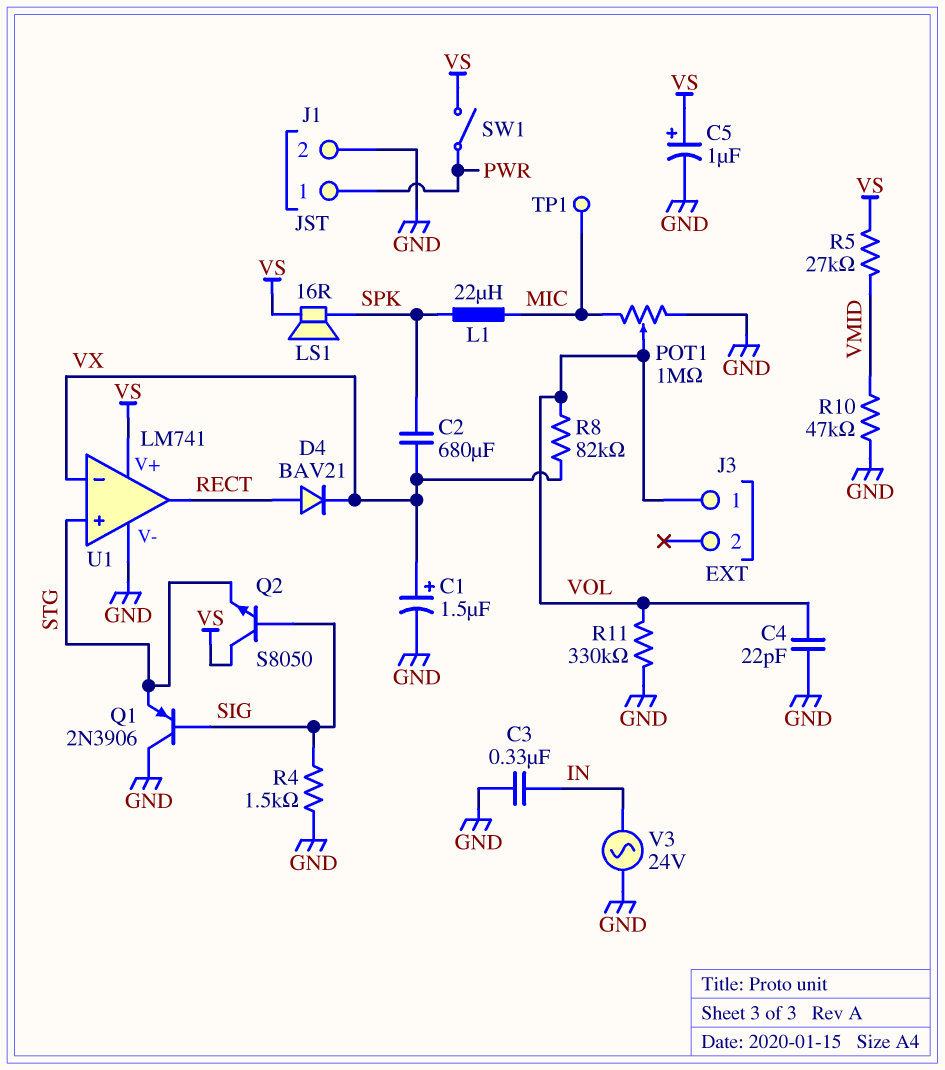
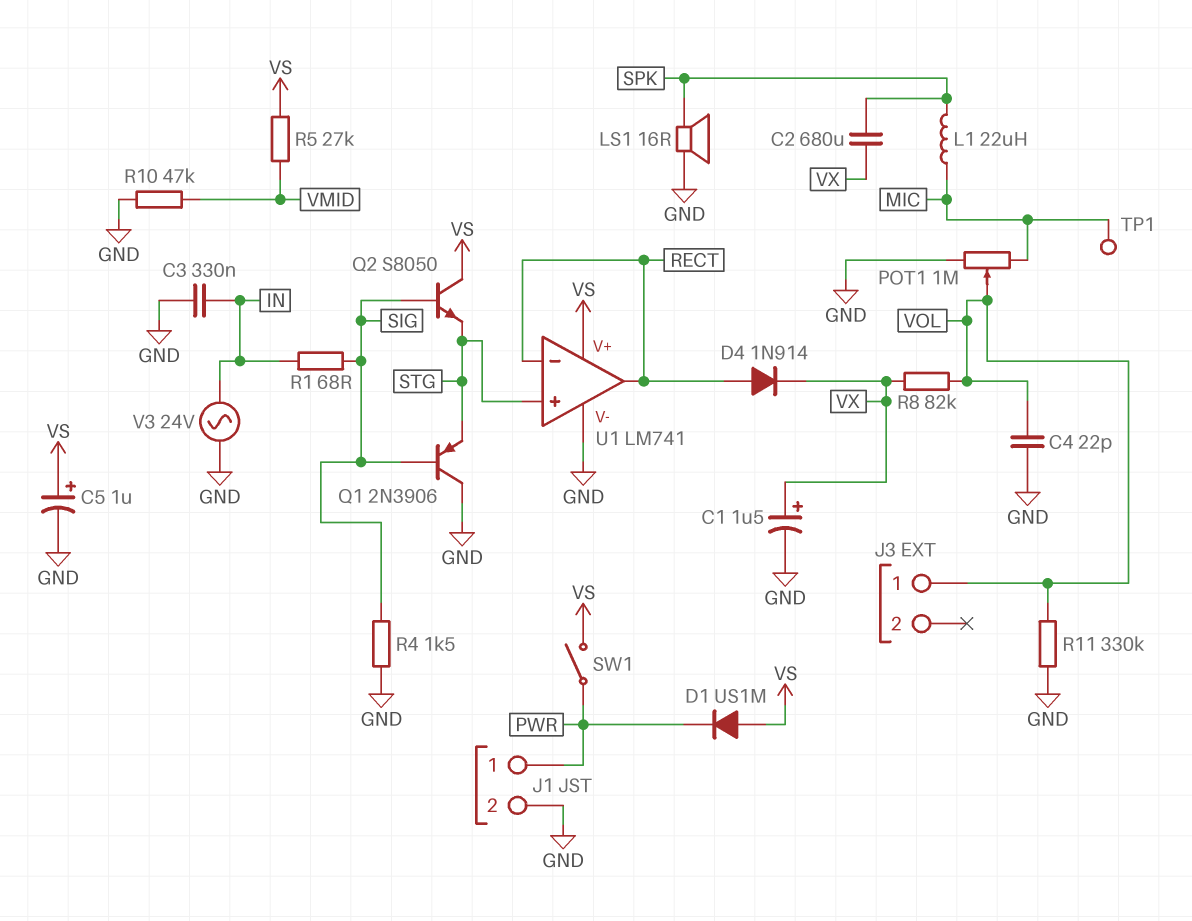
D1: none -> diode US1M (A VS, K PWR)
D4: diode BAV21 (A RECT, K VX) -> diode 1N914 (A RECT, K VX)
LS1: speaker 16R (SPK, VS) -> speaker 16R (GND, SPK)
R1: none -> 68 (IN, SIG)
U1 pin in-: VX -> RECT

